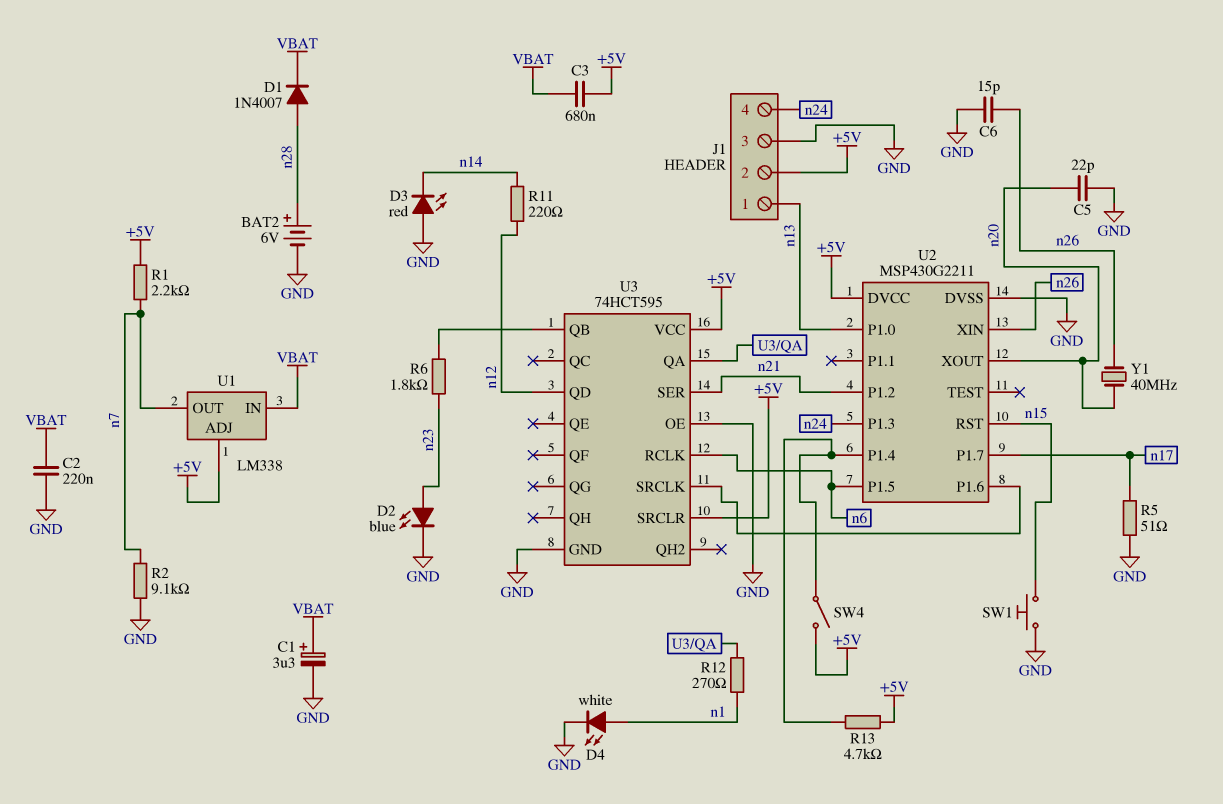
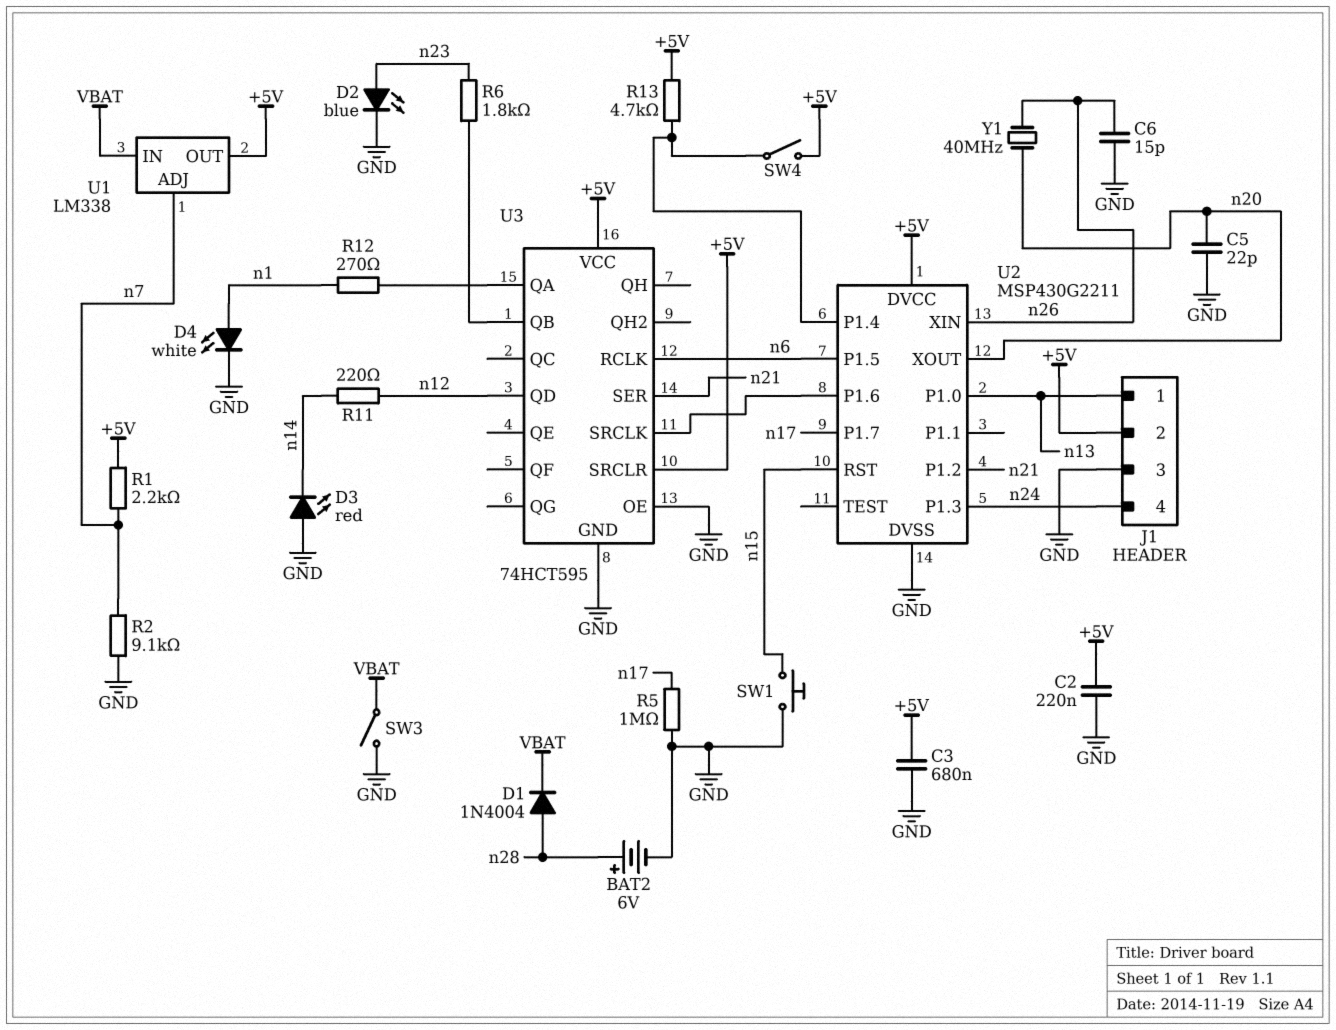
C1: 3.3uF (plus VBAT, minus GND) -> none
C2: 220nF (GND, VBAT) -> 220nF (+5V, GND)
C3: 680nF (+5V, VBAT) -> 680nF (+5V, GND)
D1: diode 1N4007 (A n28, K VBAT) -> diode 1N4004 (A n28, K VBAT)
R5: 51 (GND, n17) -> 1M (GND, n17)
SW3: none -> switch (GND, VBAT)
U1 pin ADJ: +5V -> n7
U1 pin OUT: n7 -> +5V

